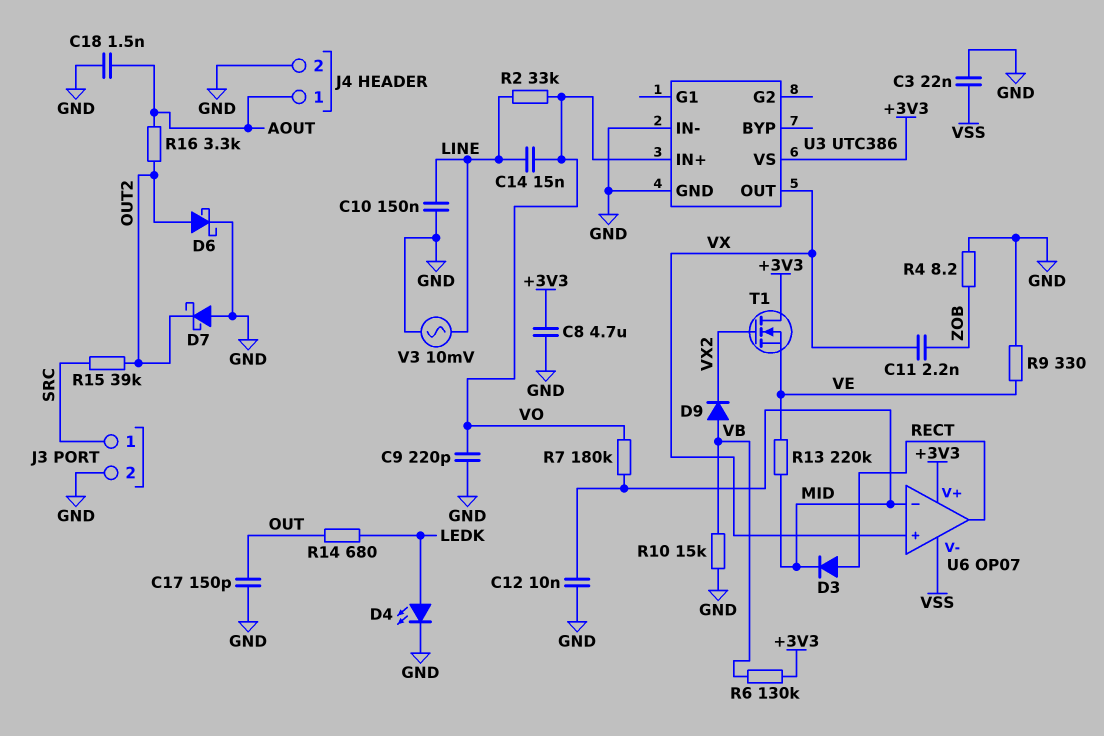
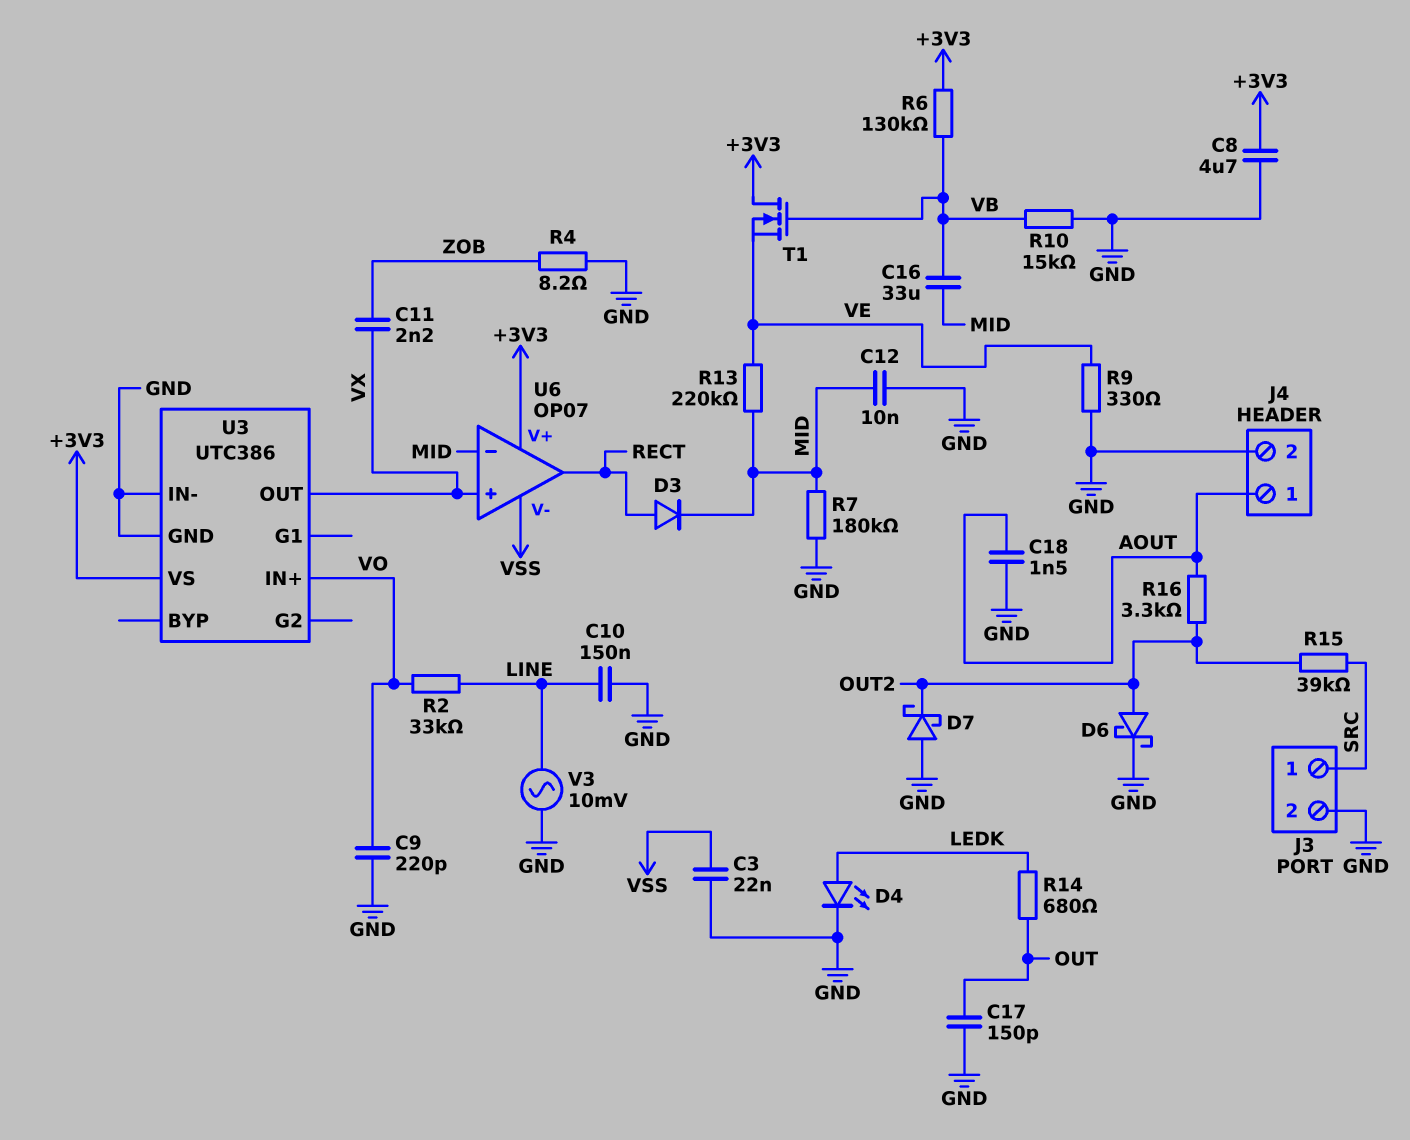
C14: 15nF (LINE, VO) -> none
C16: none -> 33uF (MID, VB)
D9: diode (A VB, K VX2) -> none
R7: 180k (MID, VO) -> 180k (GND, MID)
T1: NMOS (G VX2, D +3V3, S VE) -> NMOS (G VB, D +3V3, S VE)

